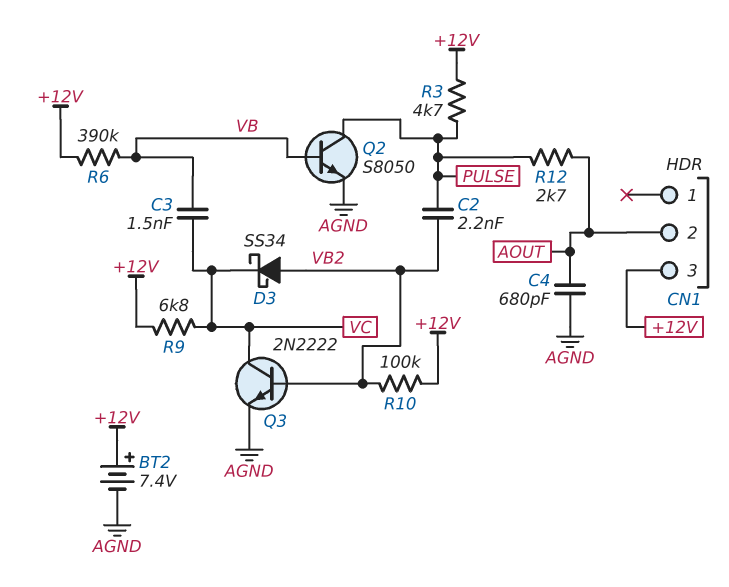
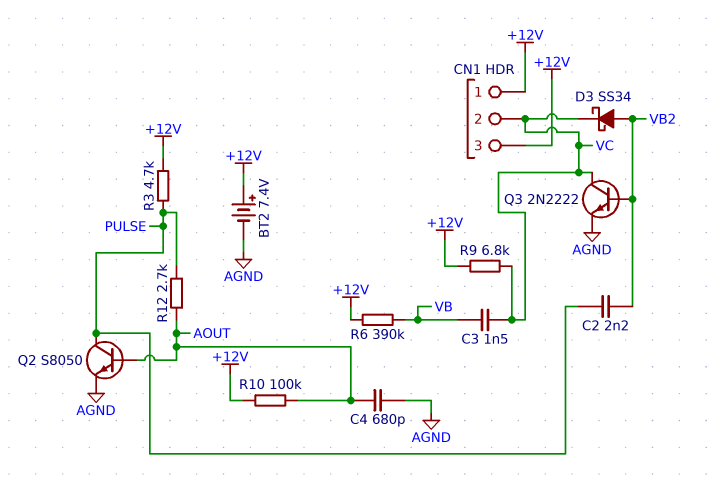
CN1 pin 1: none -> +12V
CN1 pin 2: AOUT -> VC
Q2: NPN S8050 (B VB, C PULSE, E AGND) -> NPN S8050 (B AOUT, C PULSE, E AGND)
R10: 100k (+12V, VB2) -> 100k (+12V, AOUT)

